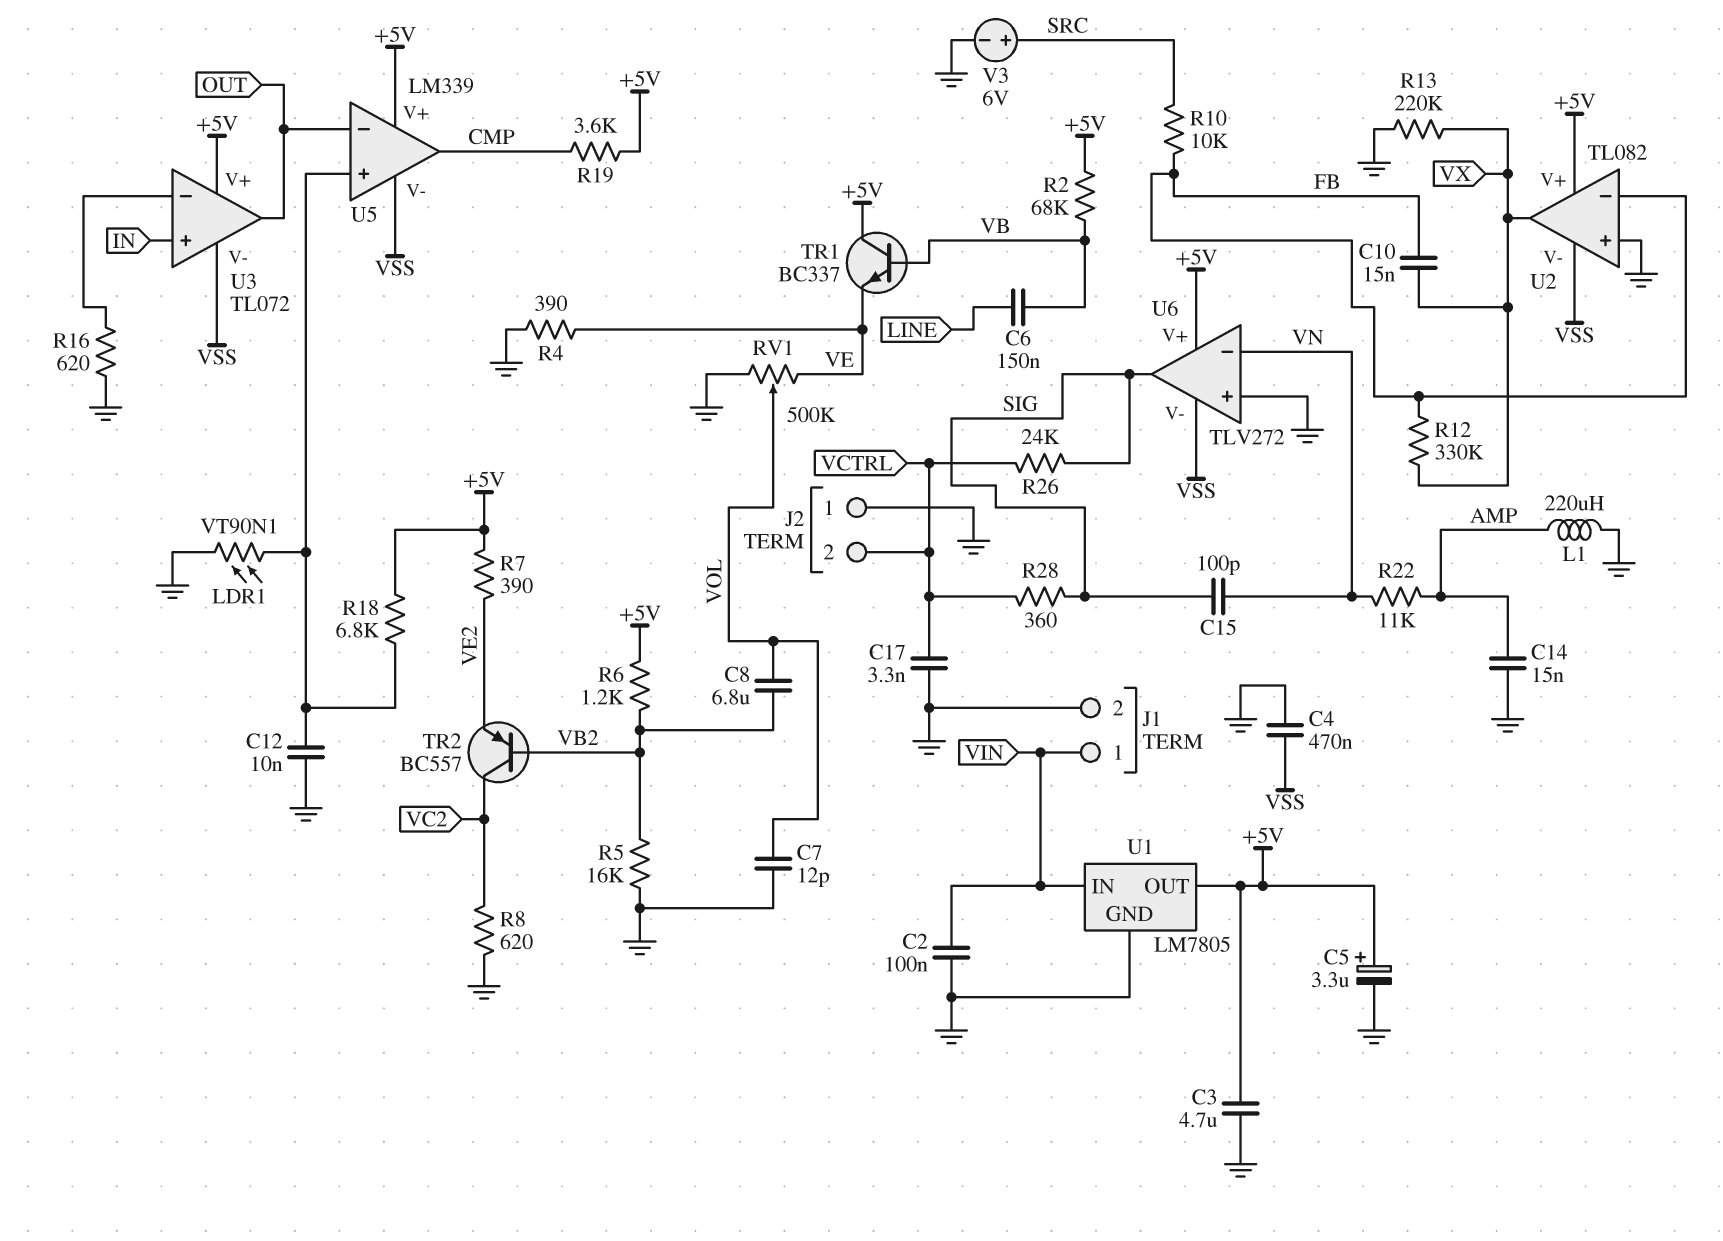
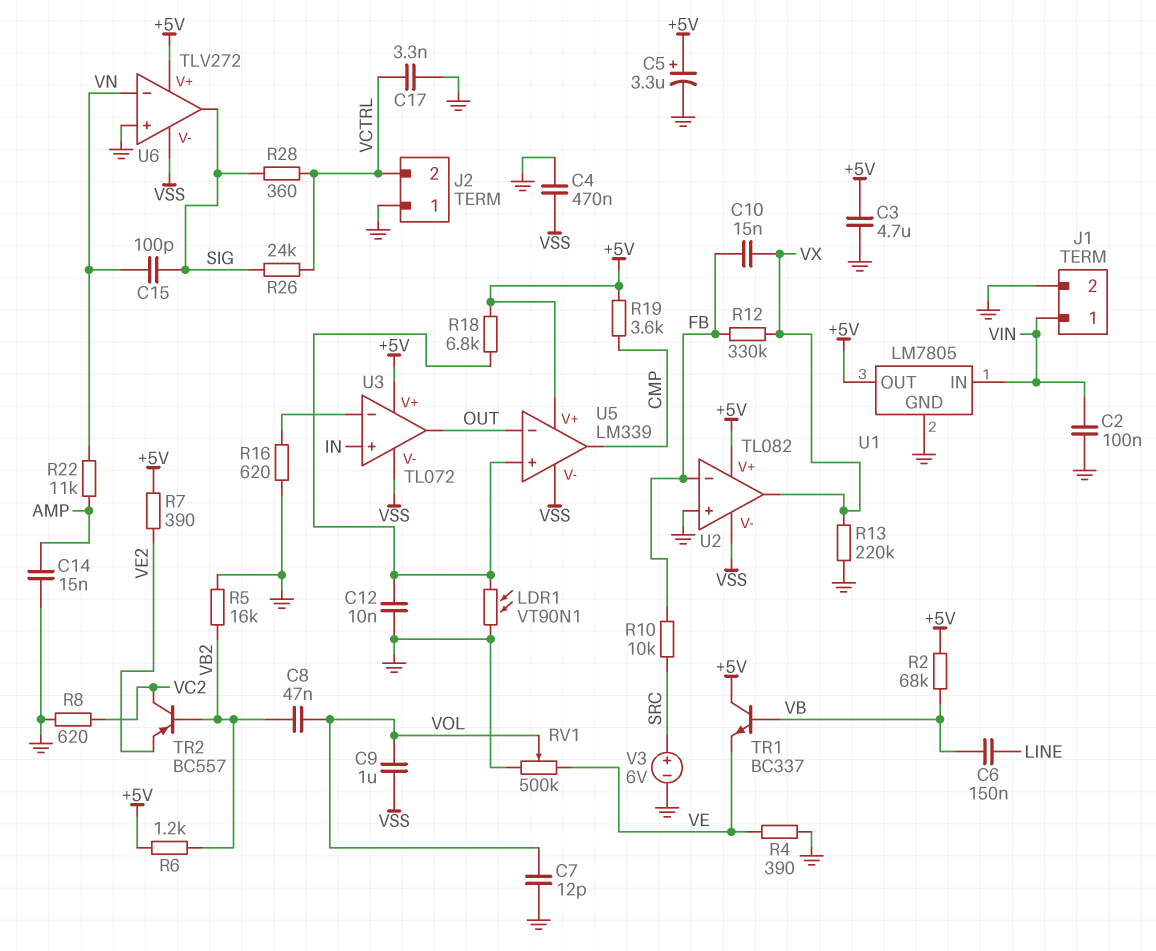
C8: 6.8uF (VB2, VOL) -> 47nF (VB2, VOL)
C9: none -> 1uF (VOL, VSS)
L1: 220uH (AMP, GND) -> none

